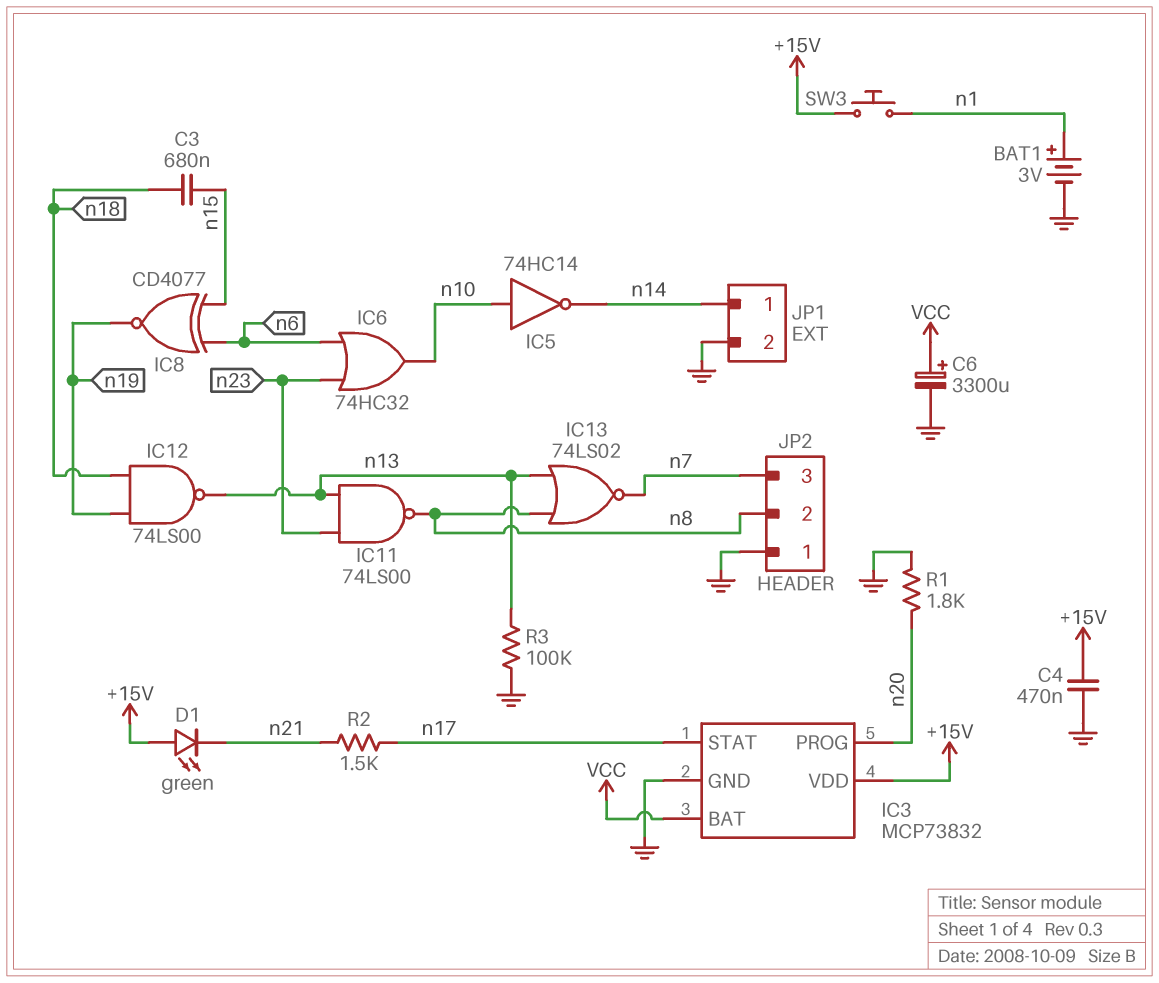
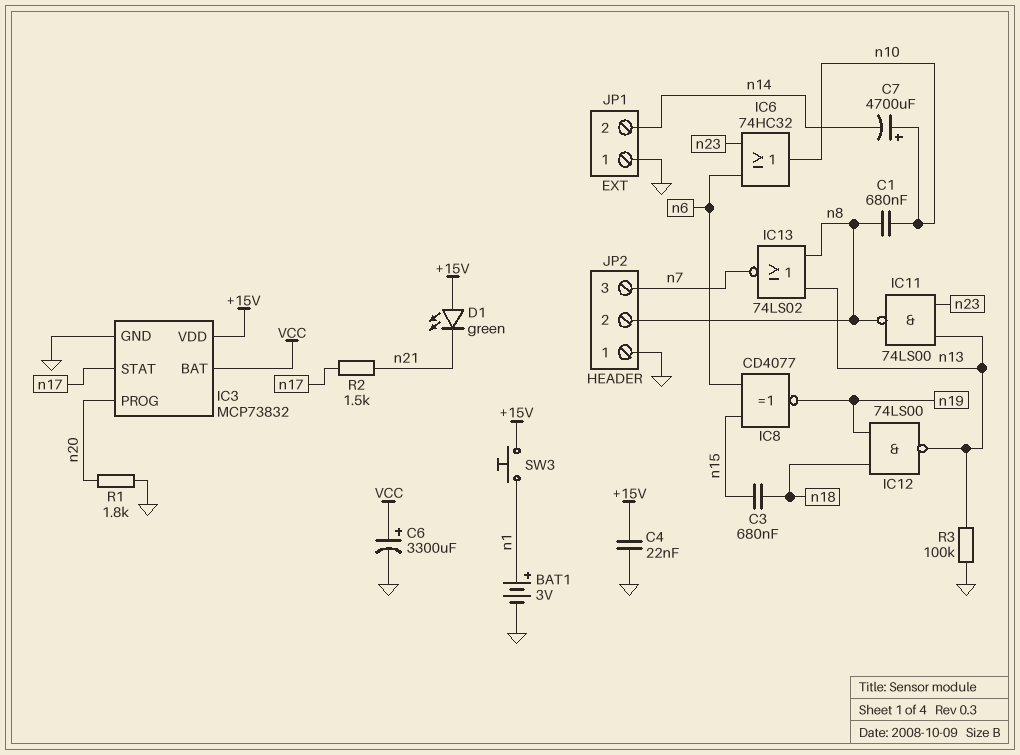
C1: none -> 680nF (n8, n10)
C4: 470nF (+15V, GND) -> 22nF (+15V, GND)
C7: none -> 4700uF (plus n10, minus n14)
IC5: NOT 74HC14 (in n10, out n14) -> none
JP1 pin 1: n14 -> GND
JP1 pin 2: GND -> n14

